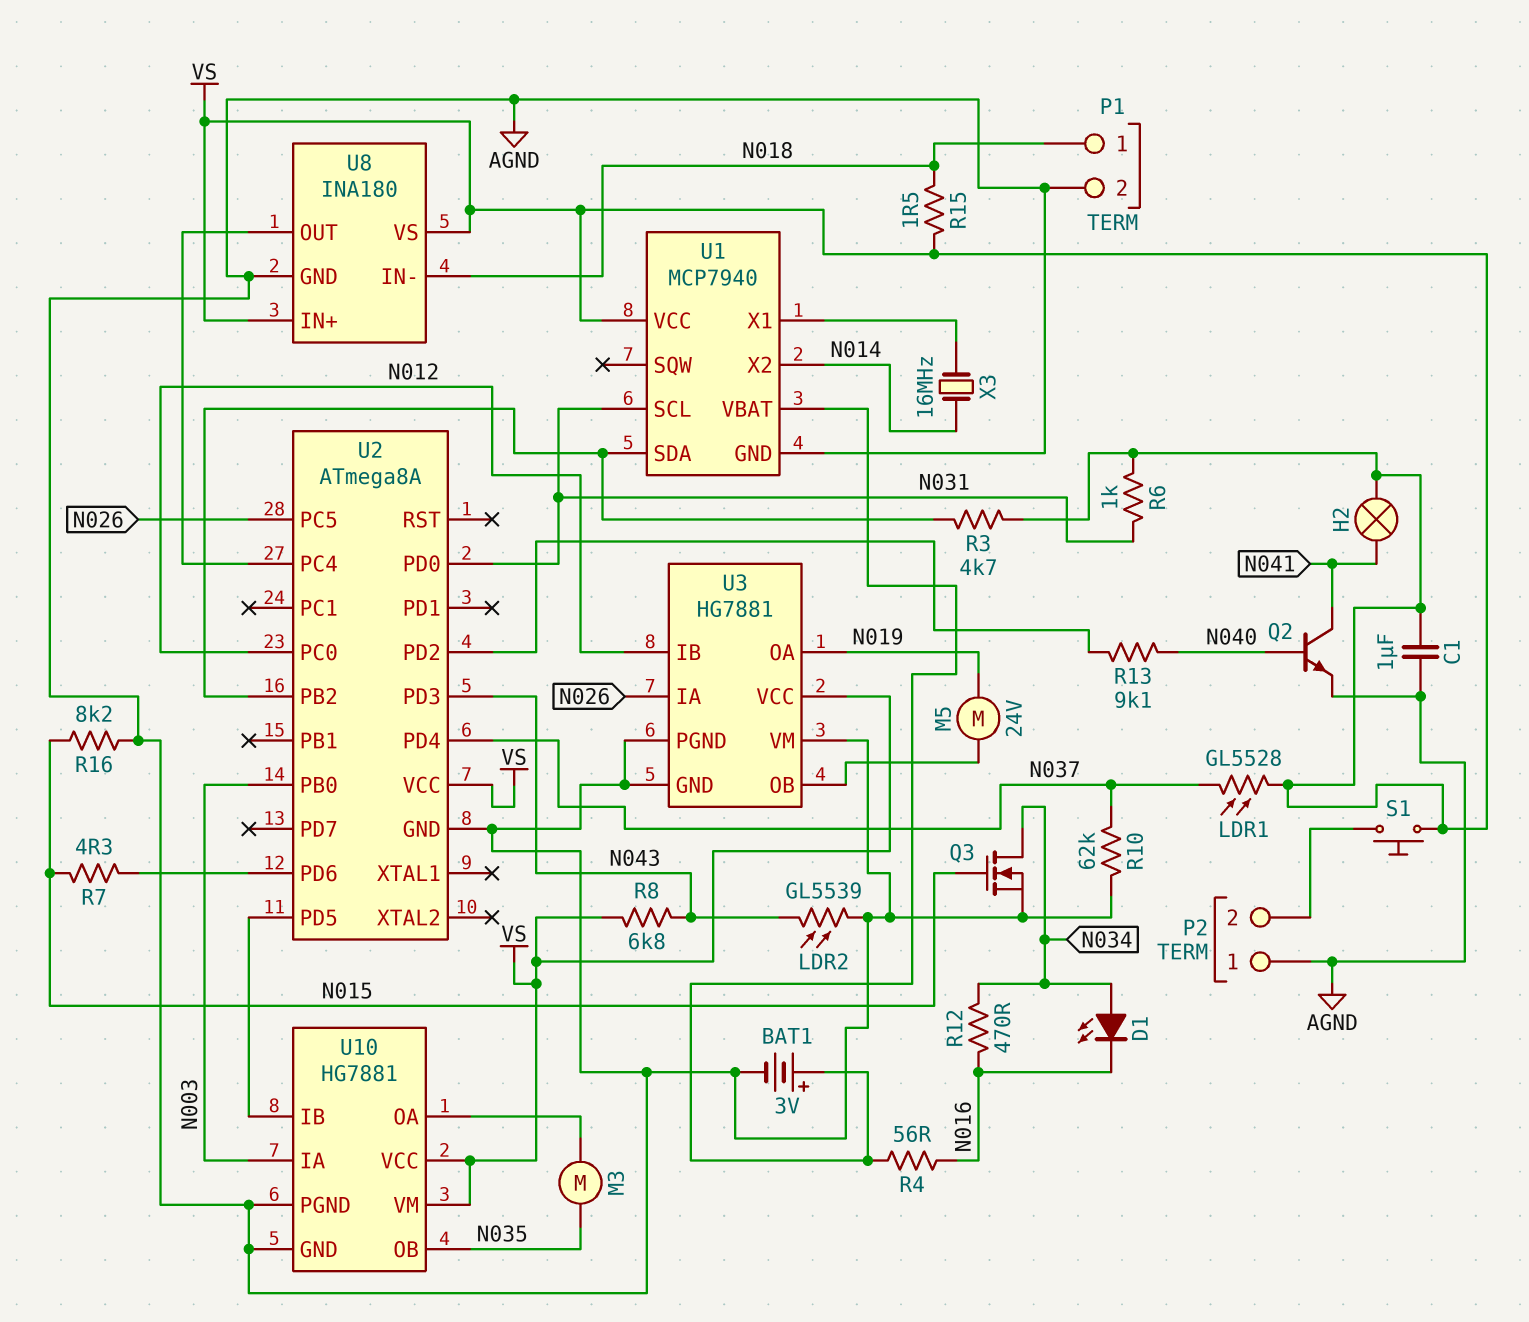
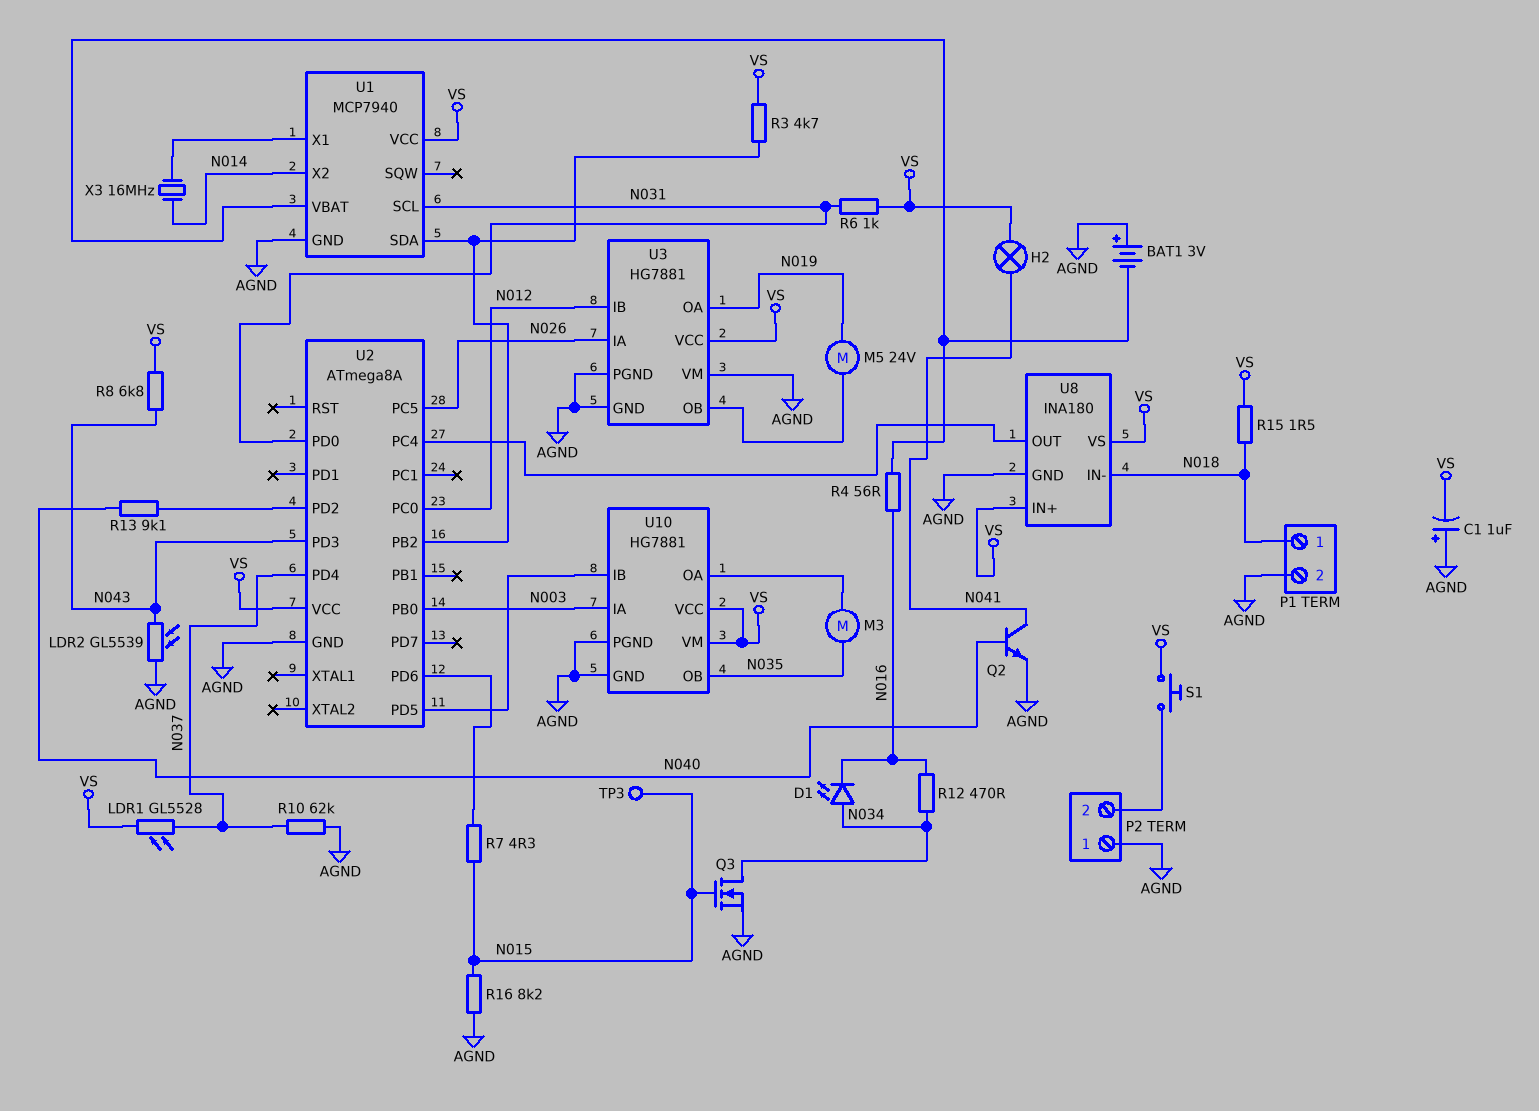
BAT1: 3V (plus U1/VBAT, minus AGND) -> 3V (plus AGND, minus U1/VBAT)
C1: 1uF (AGND, VS) -> 1uF (plus AGND, minus VS)
TP3: none -> test point (N015)

